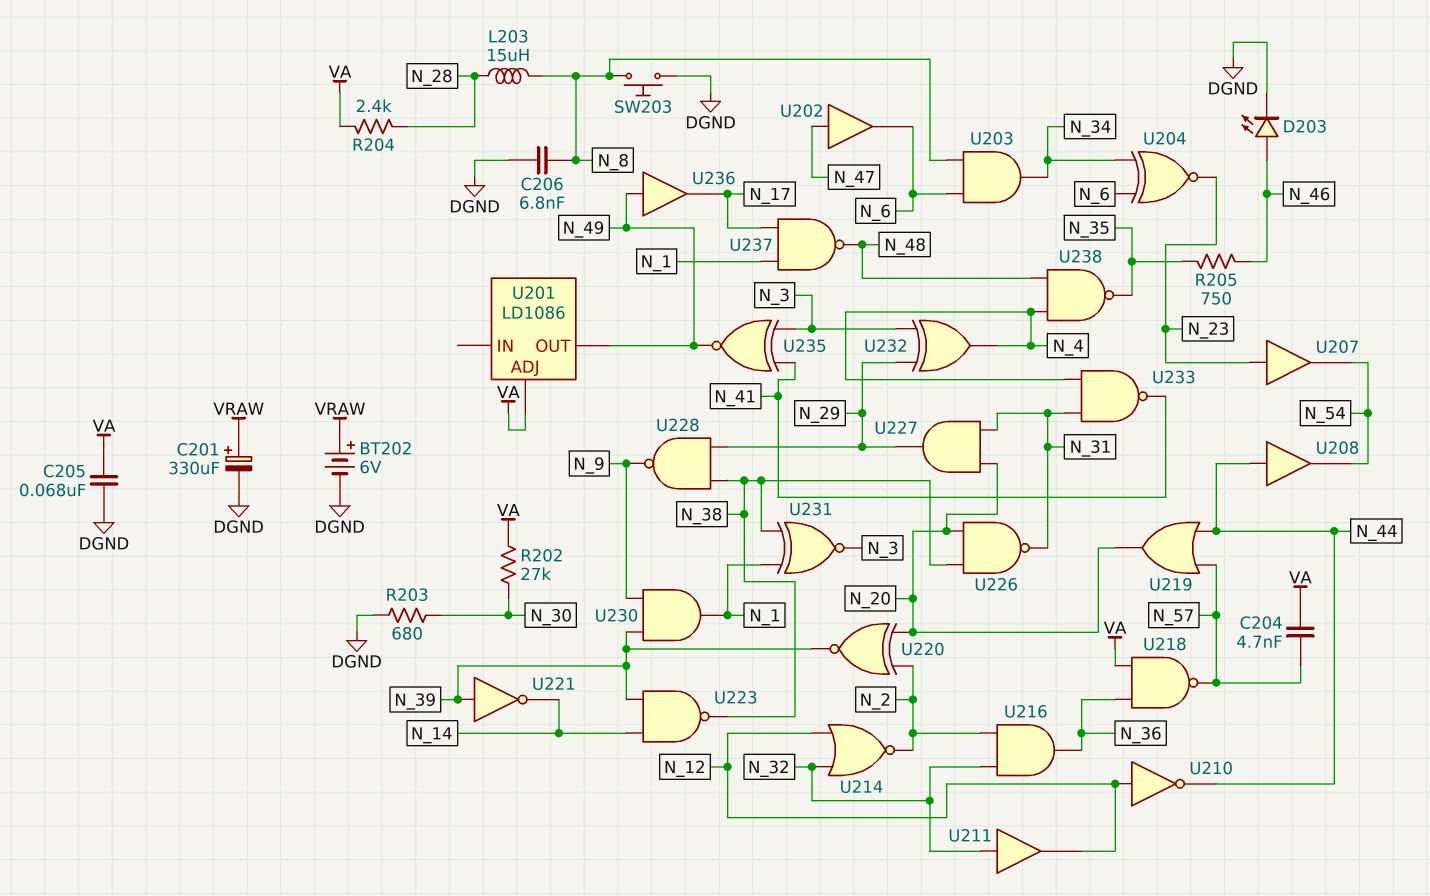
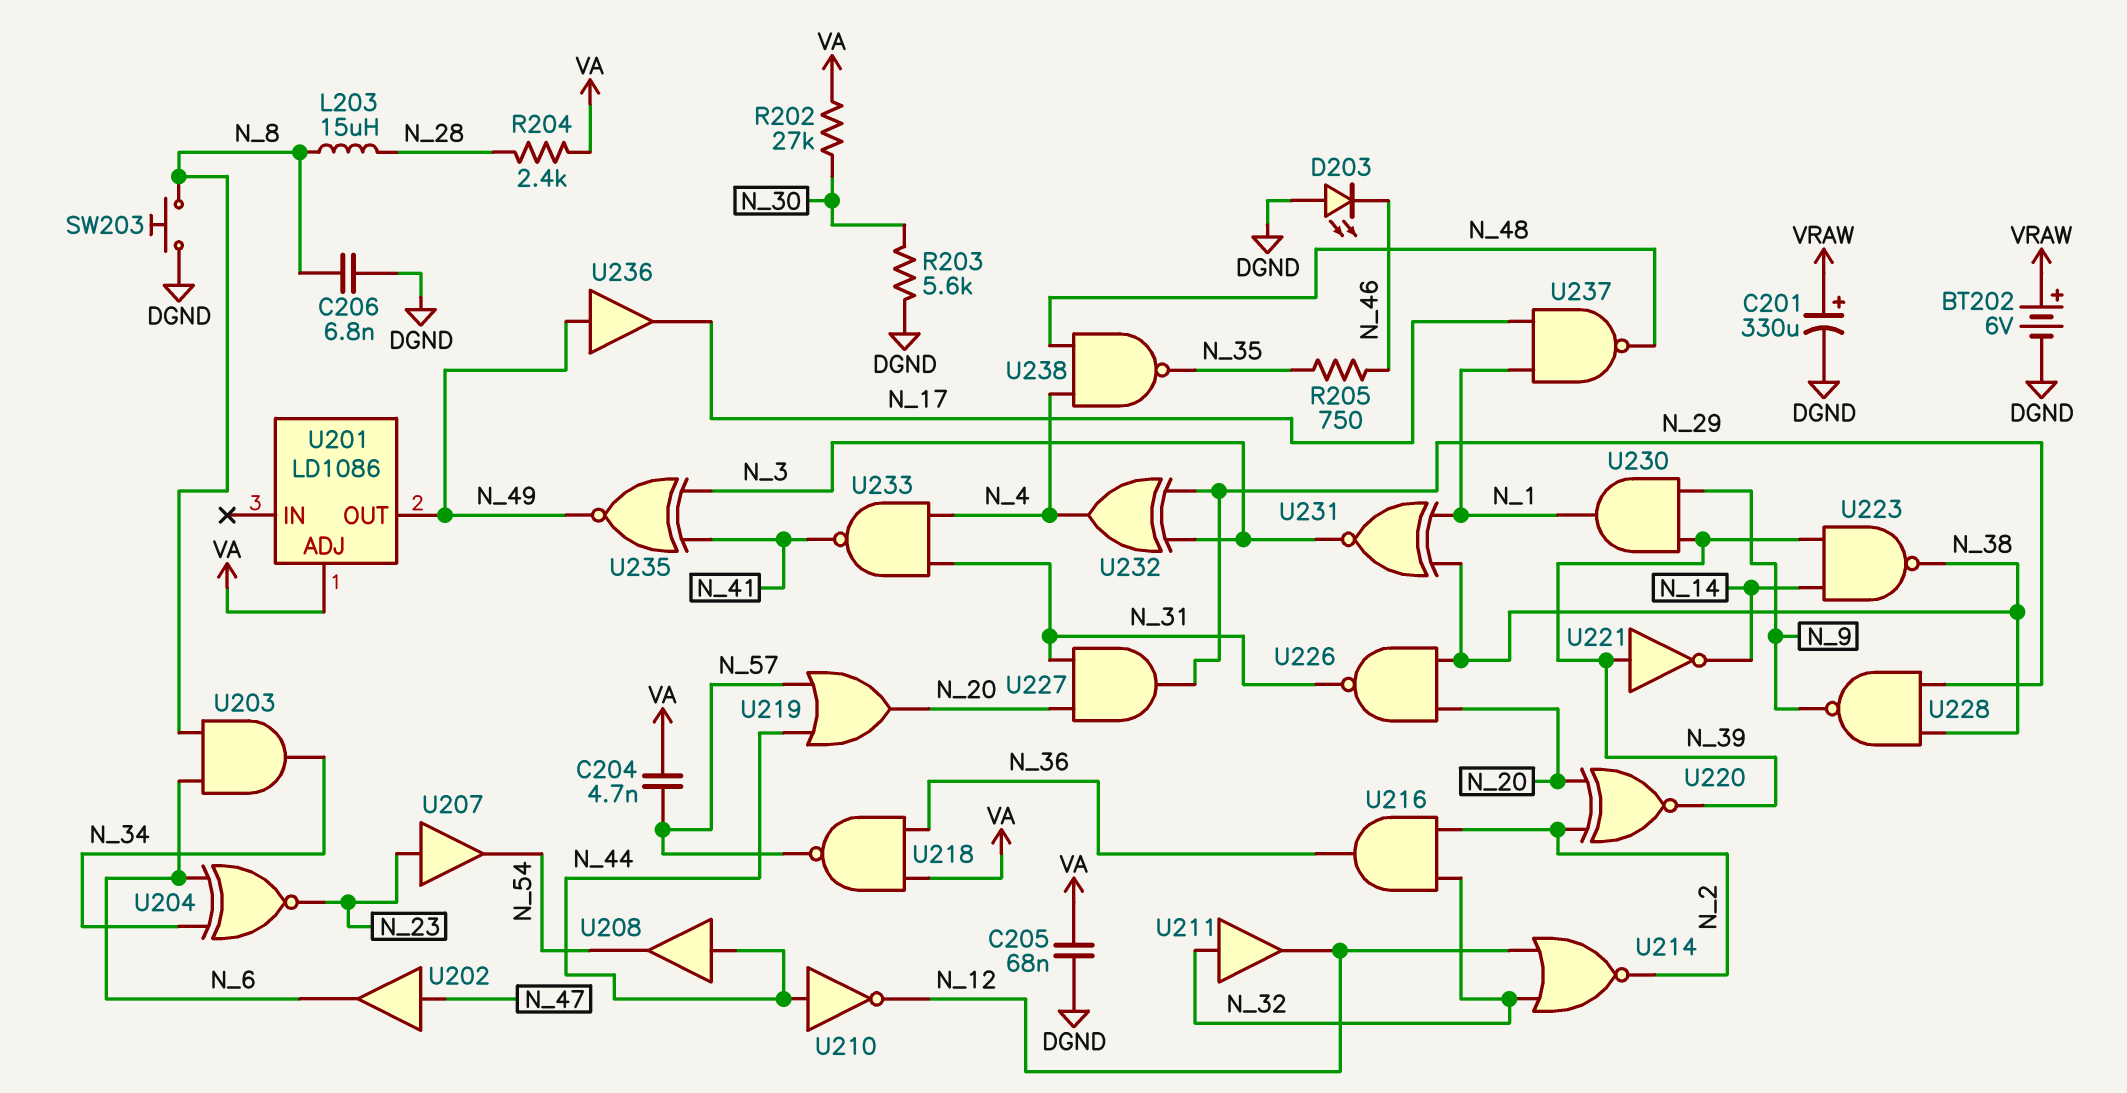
D203: LED (A N_46, K DGND) -> LED (A DGND, K N_46)
R203: 680 (DGND, N_30) -> 5.6k (DGND, N_30)
U210: NOT (in N_12, out N_44) -> NOT (in N_44, out N_12)

